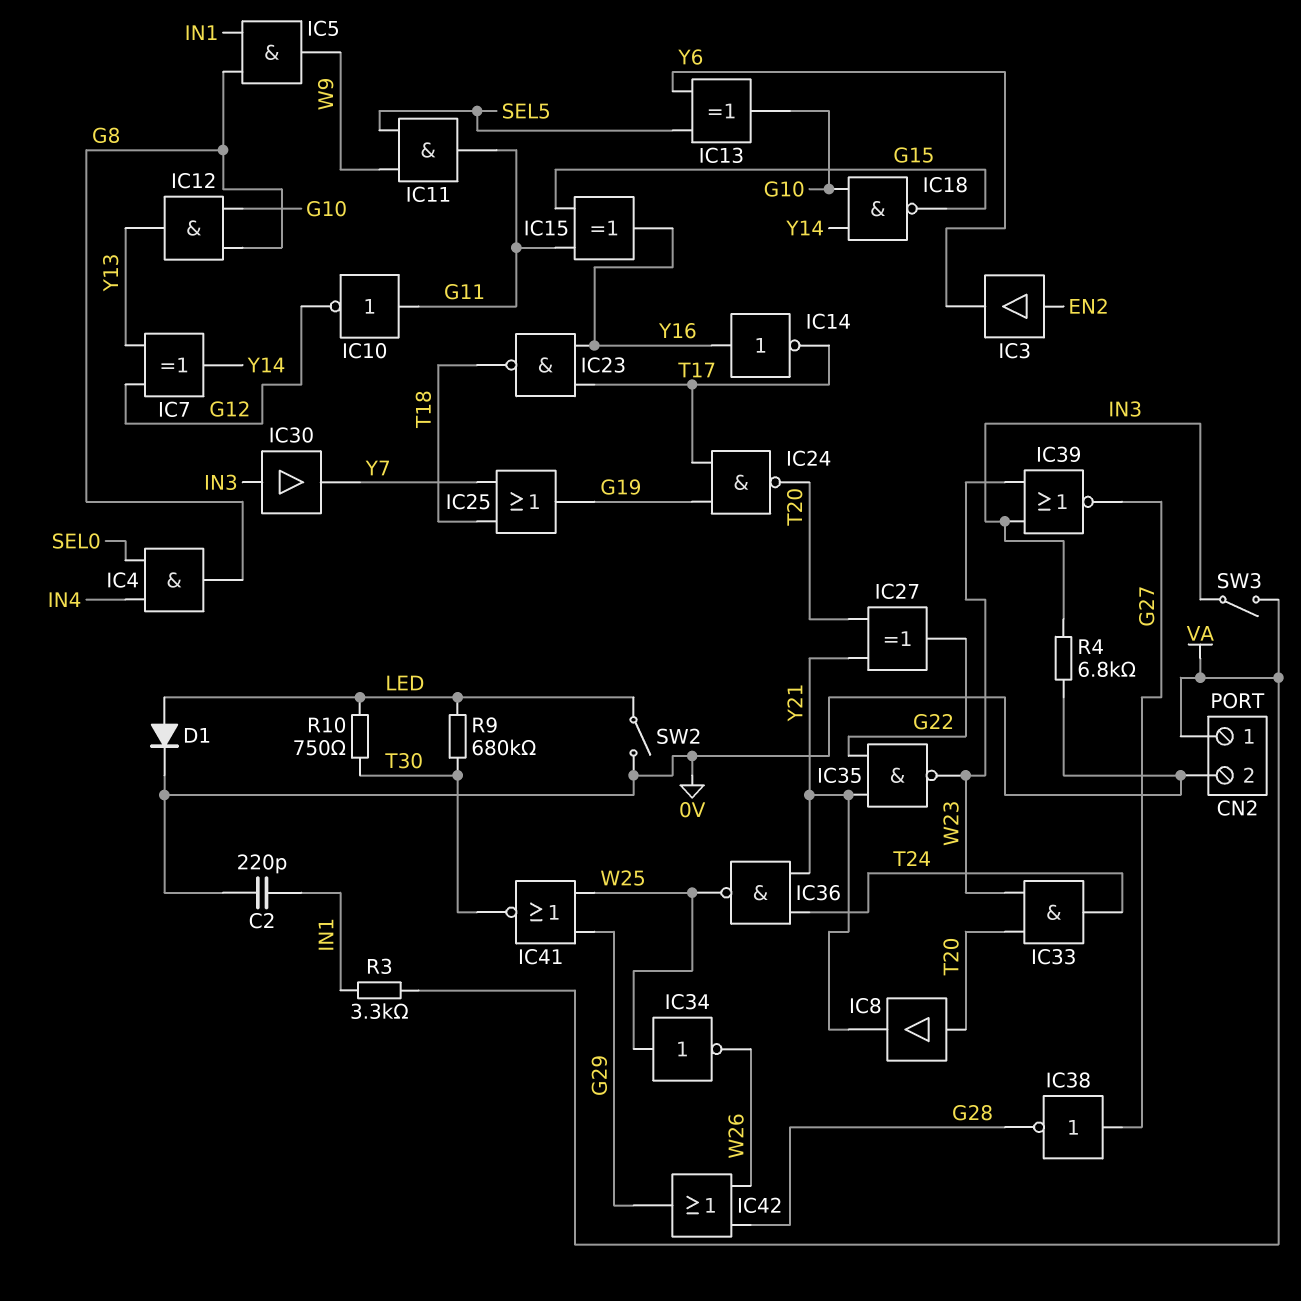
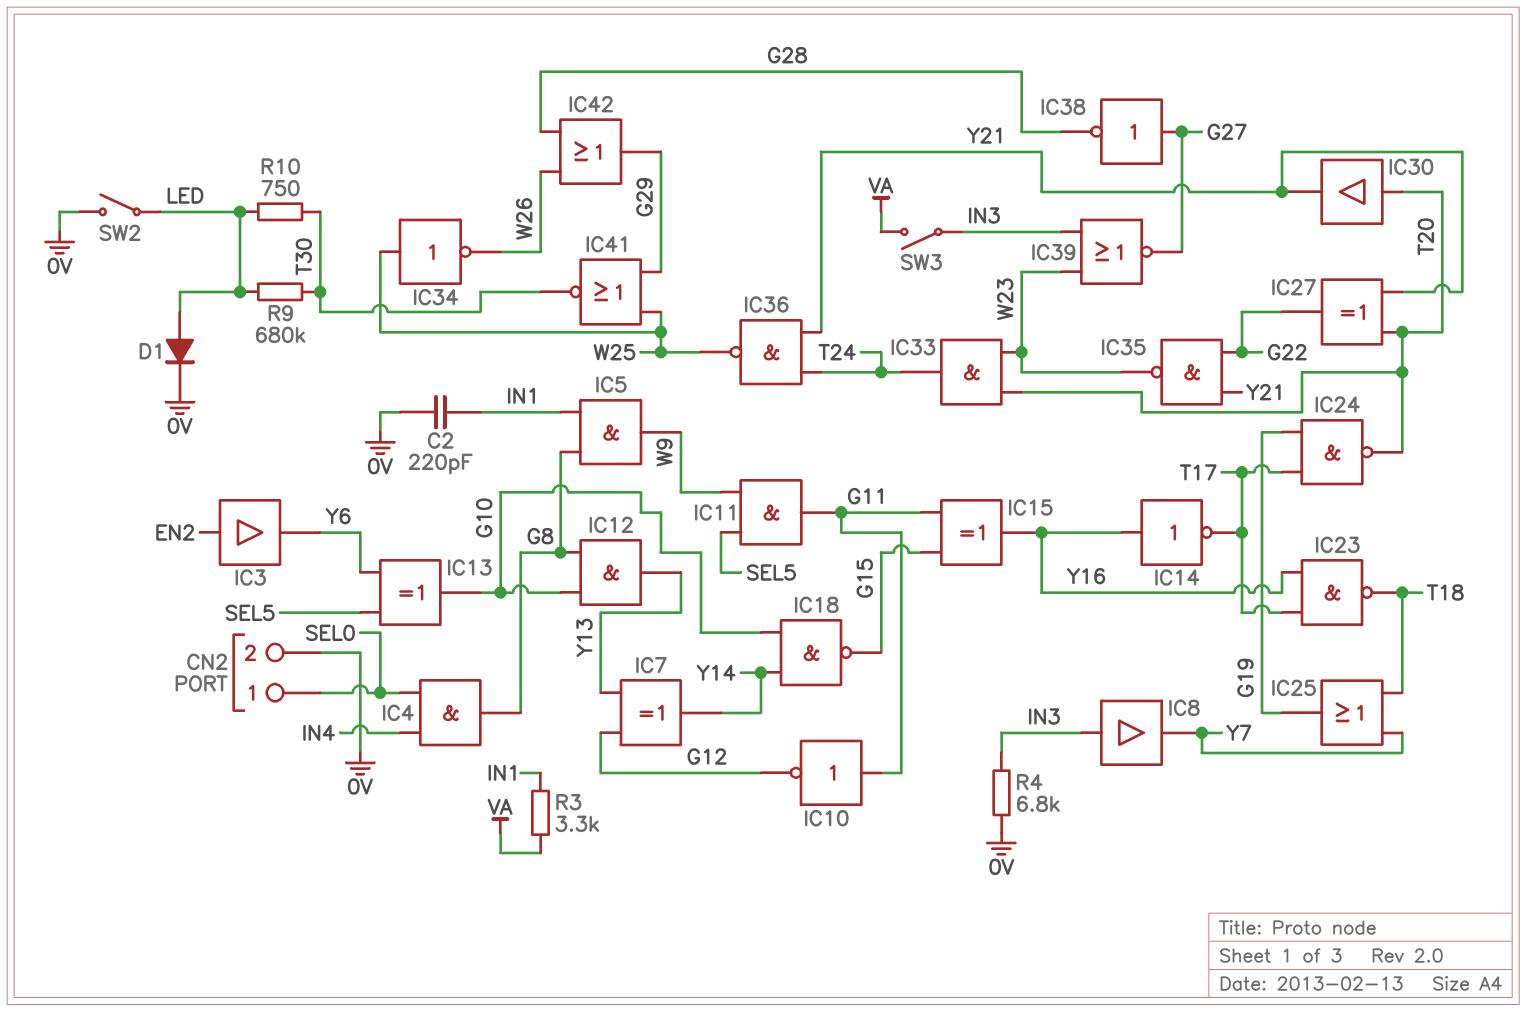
CN2 pin 1: VA -> SEL0
IC8: buffer (in T20, out Y21) -> buffer (in IN3, out Y7)
IC30: buffer (in IN3, out Y7) -> buffer (in T20, out Y21)

